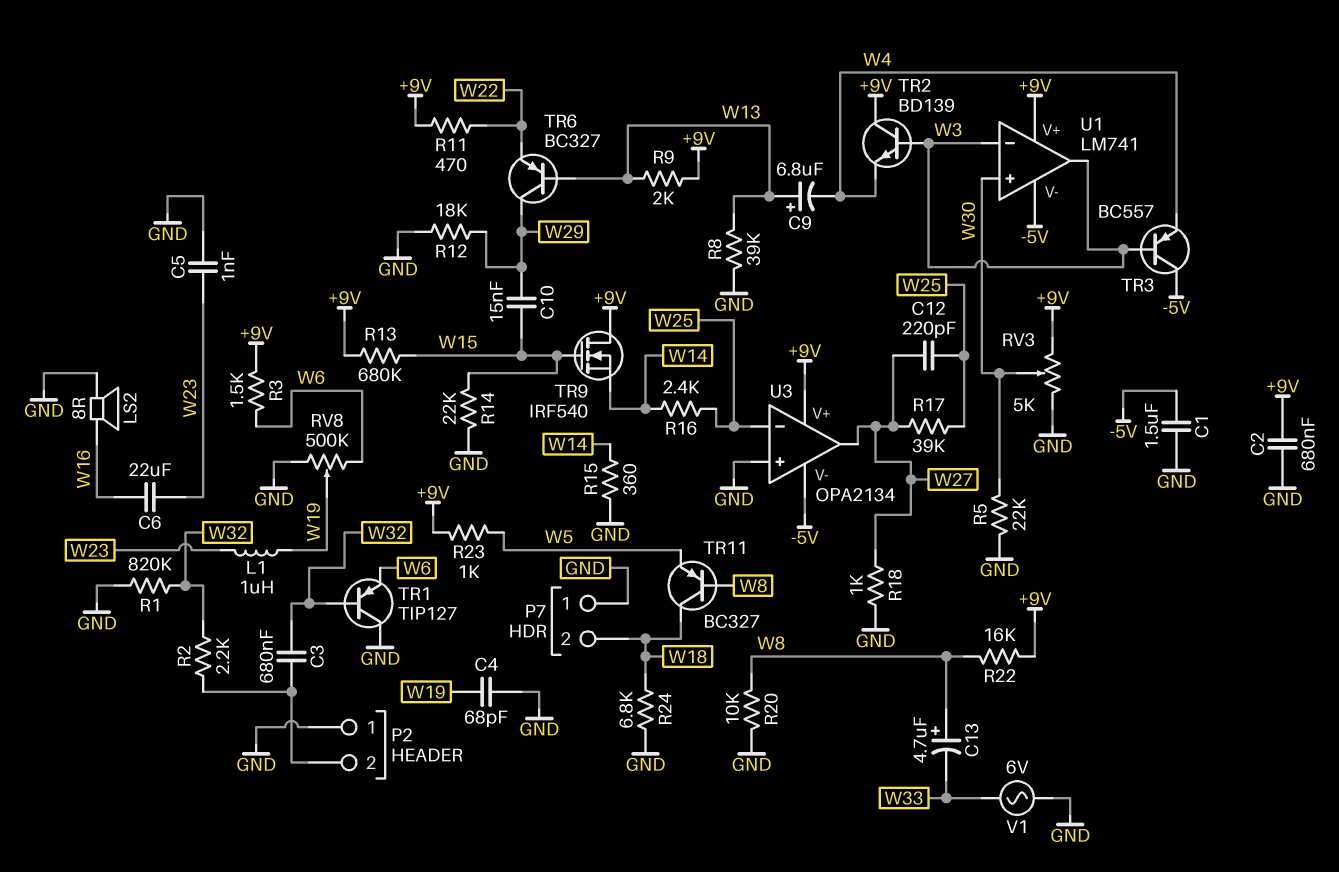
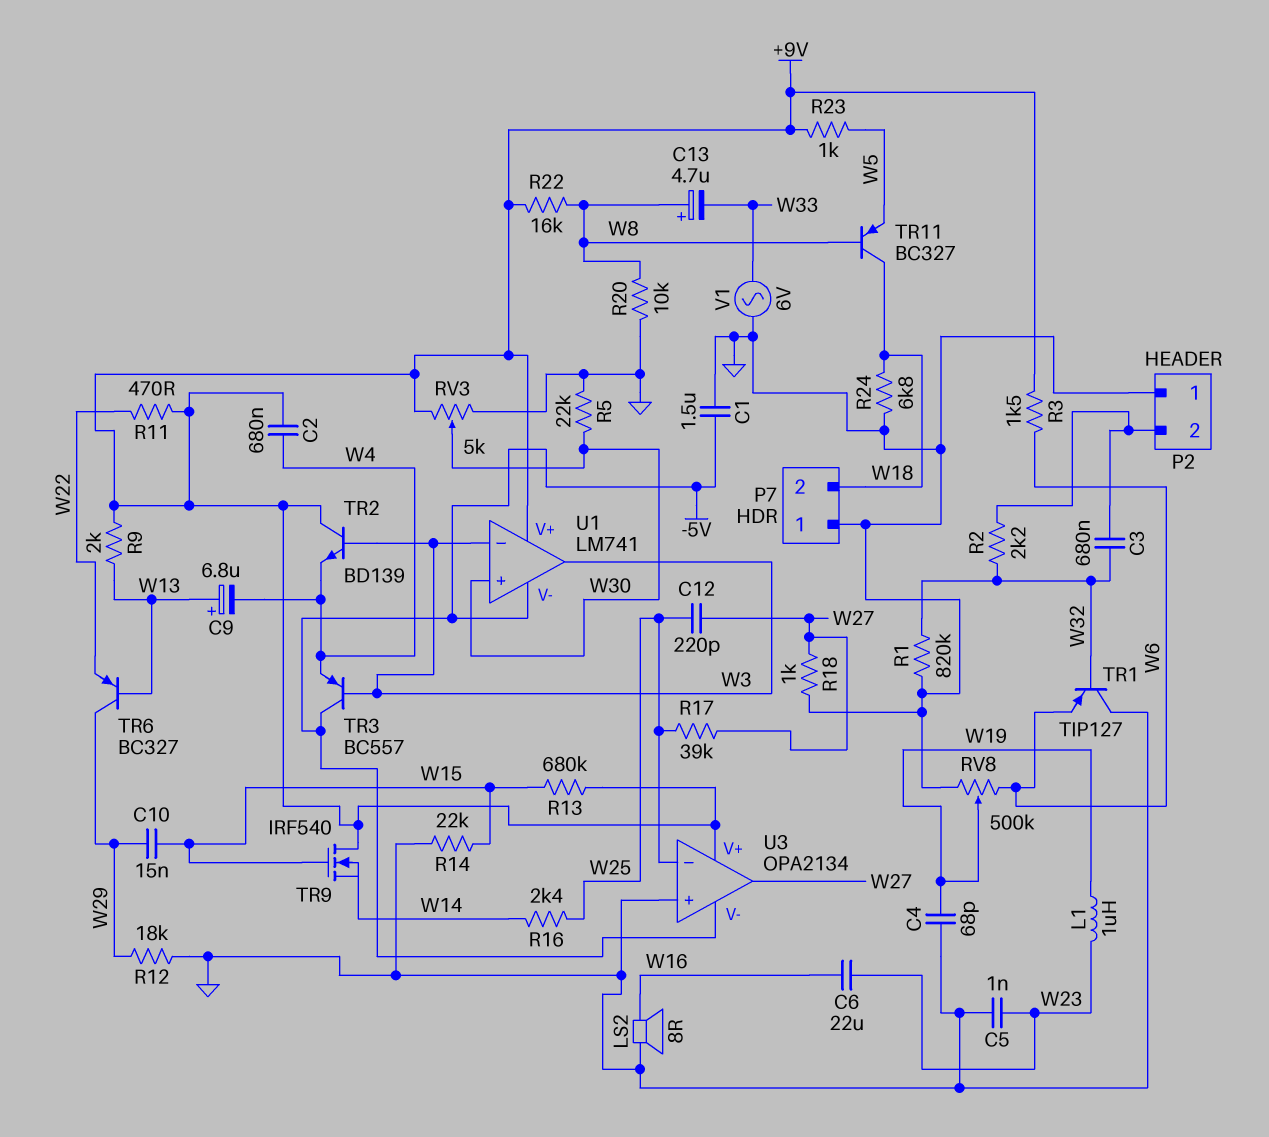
C2: 680nF (+9V, GND) -> 680nF (+9V, W4)
R8: 39k (GND, W13) -> none
R15: 360 (GND, W14) -> none

